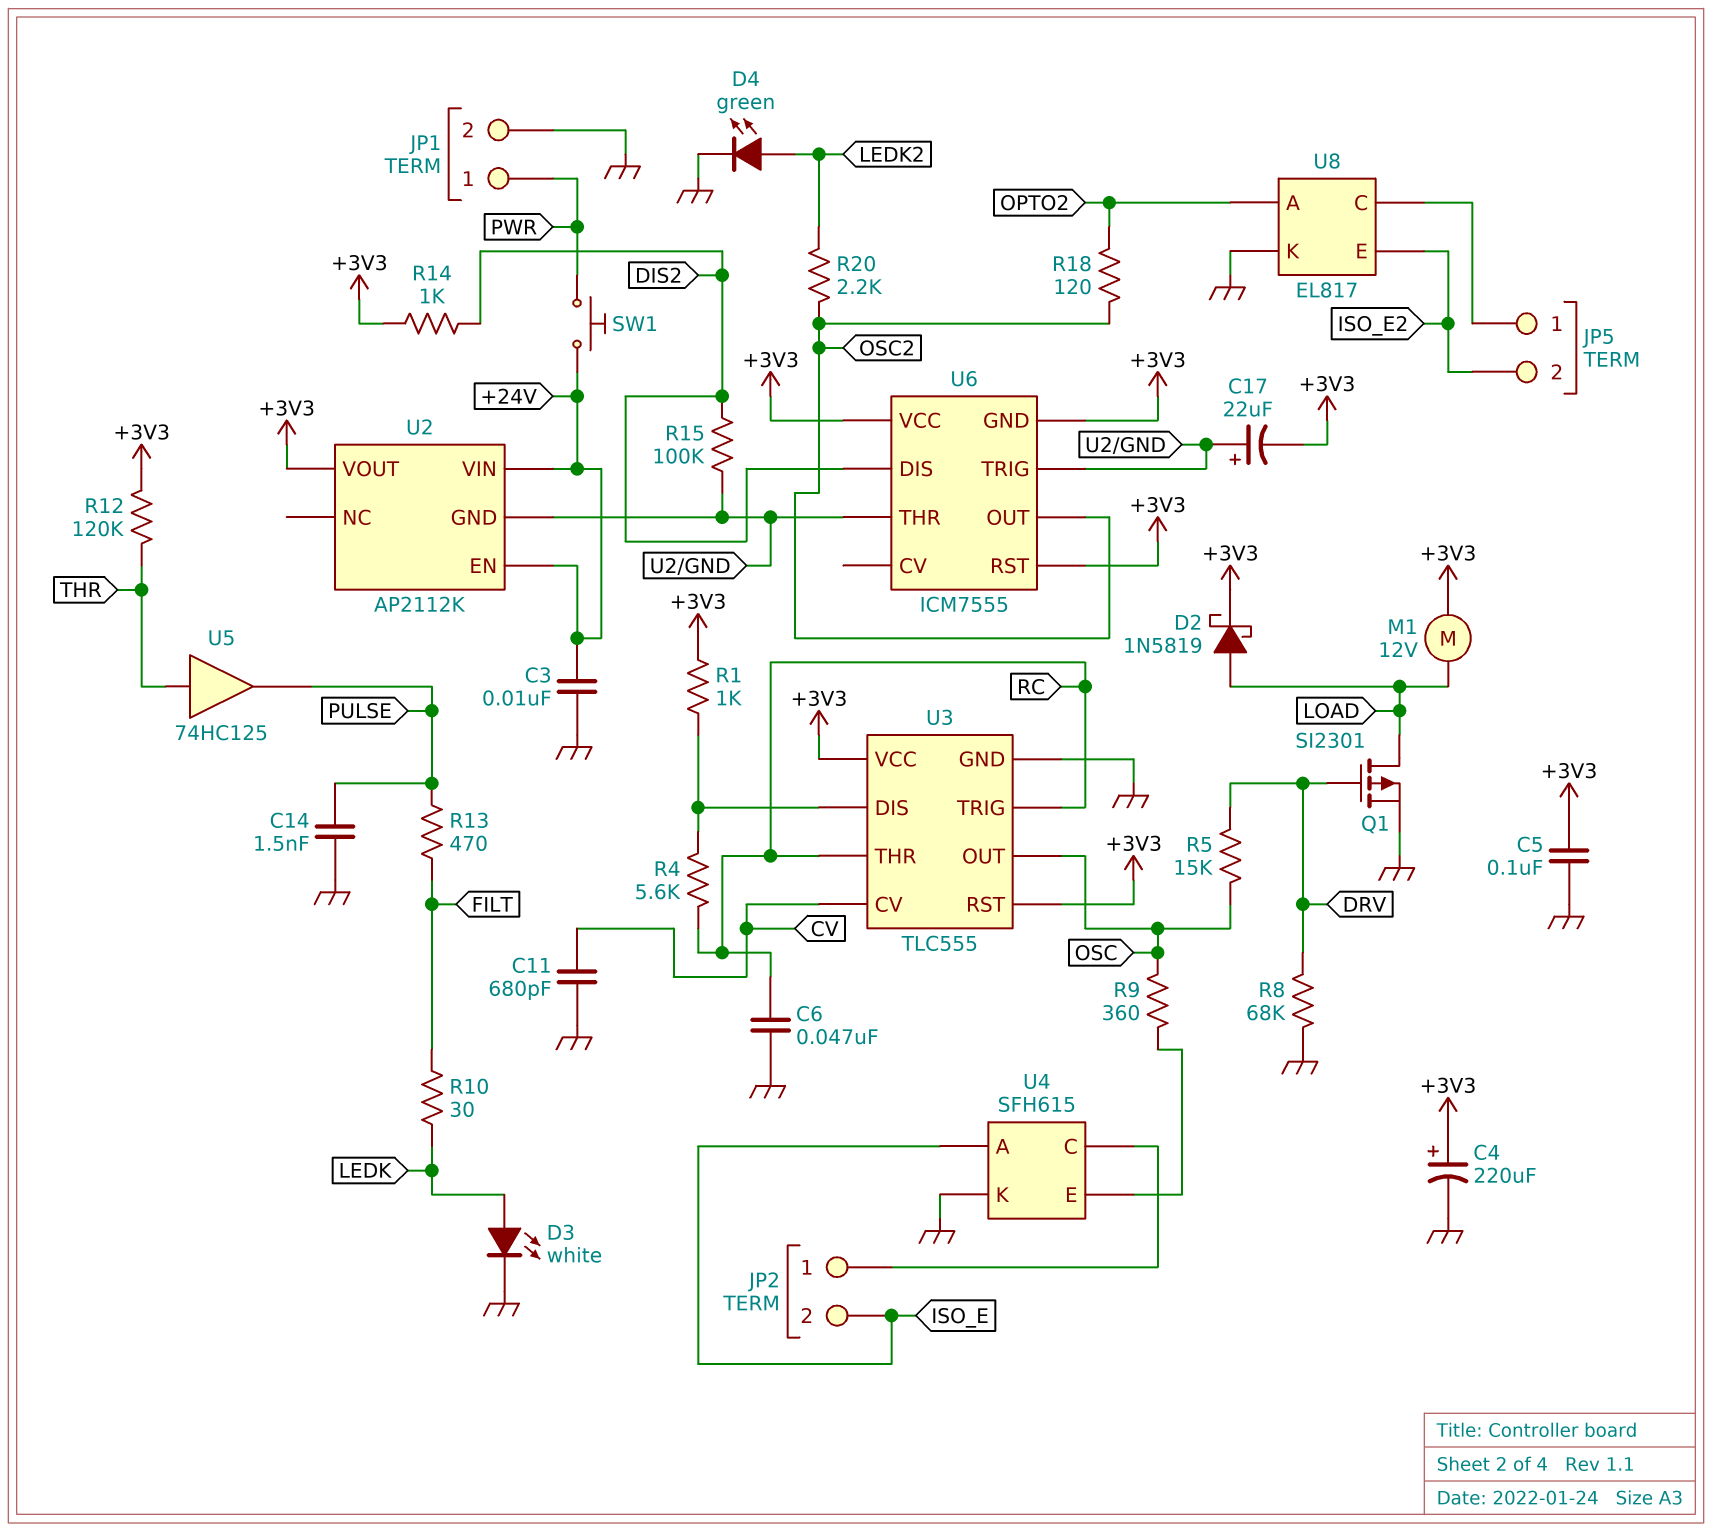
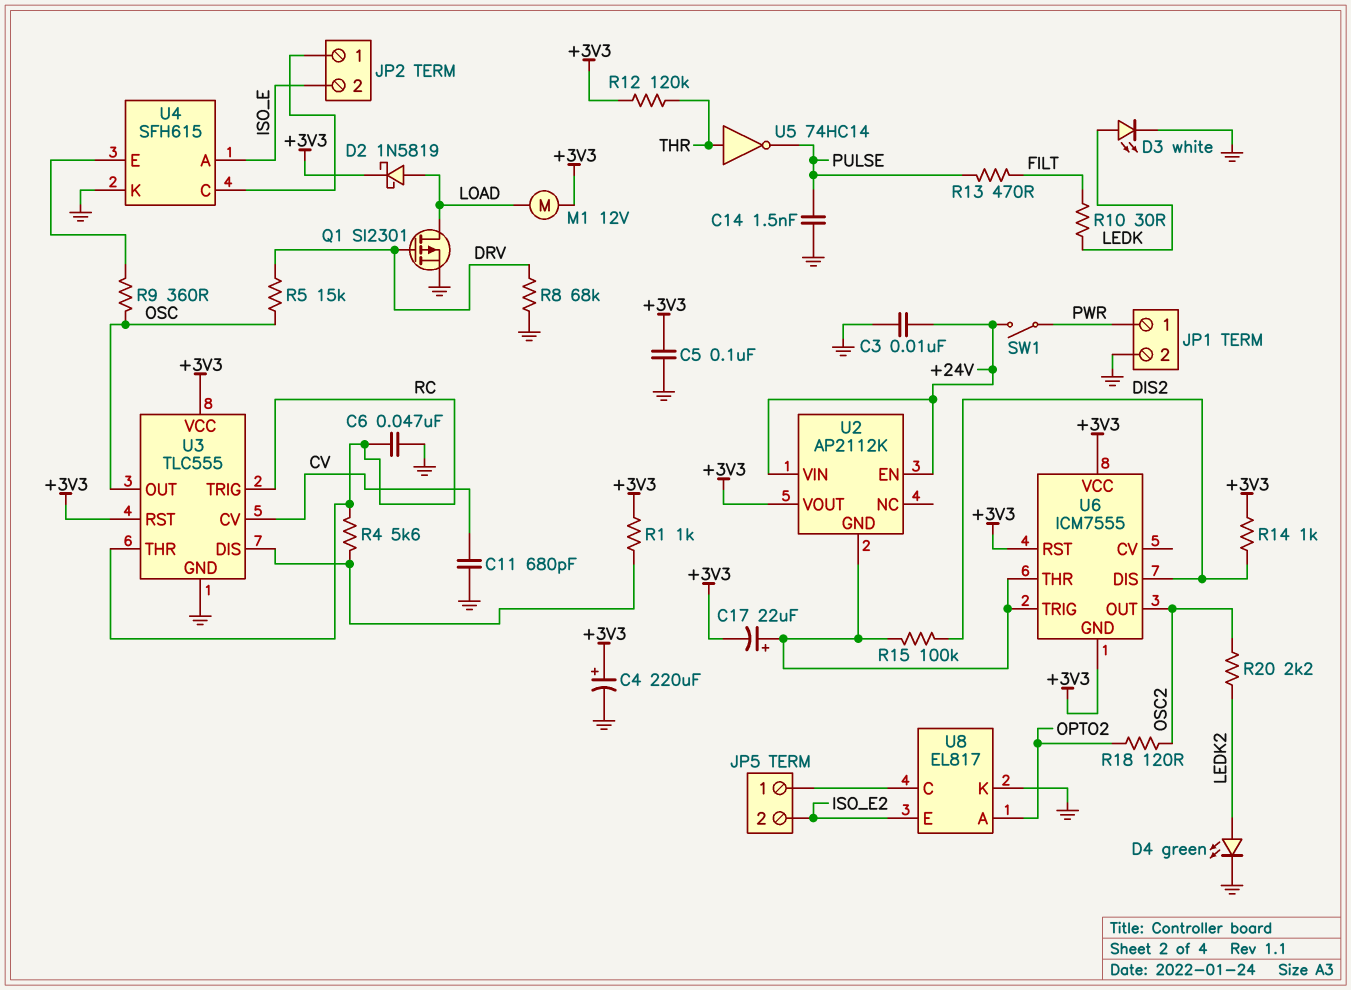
SW1: button (+24V, PWR) -> switch (+24V, PWR)
U5: buffer 74HC125 (in THR, out PULSE) -> NOT 74HC14 (in THR, out PULSE)

